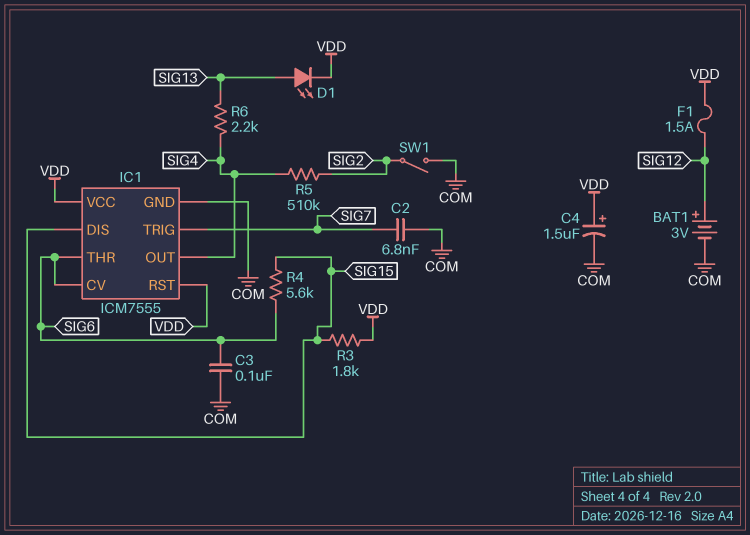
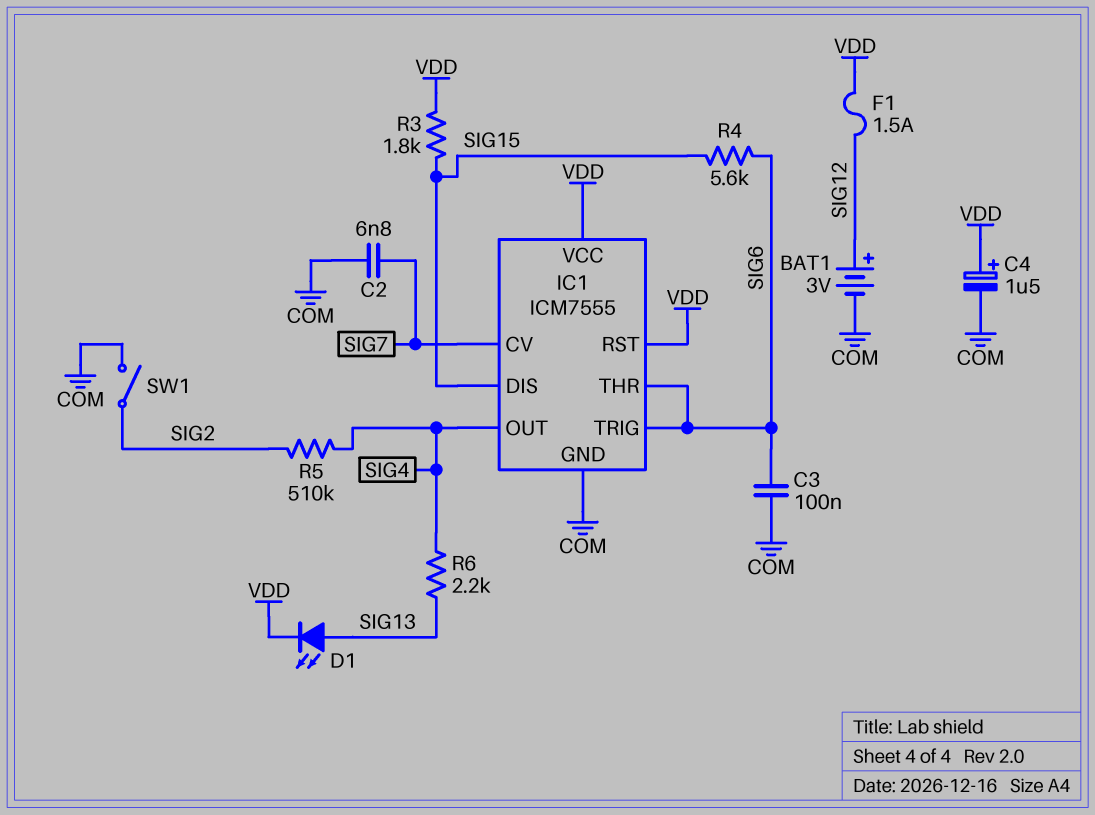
IC1 pin CV: SIG6 -> SIG7
IC1 pin TRIG: SIG7 -> SIG6

